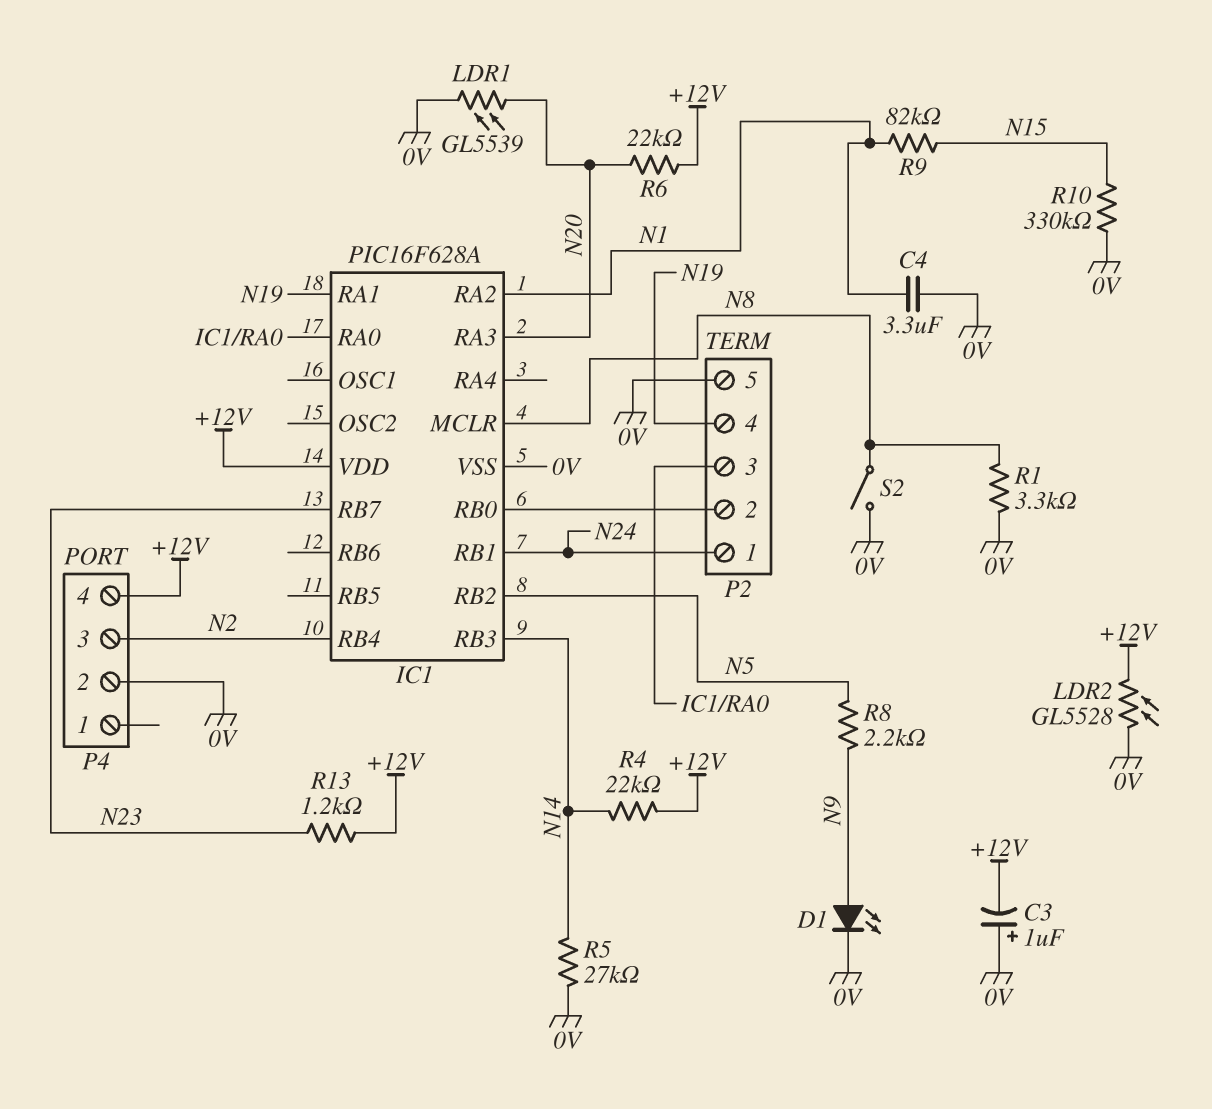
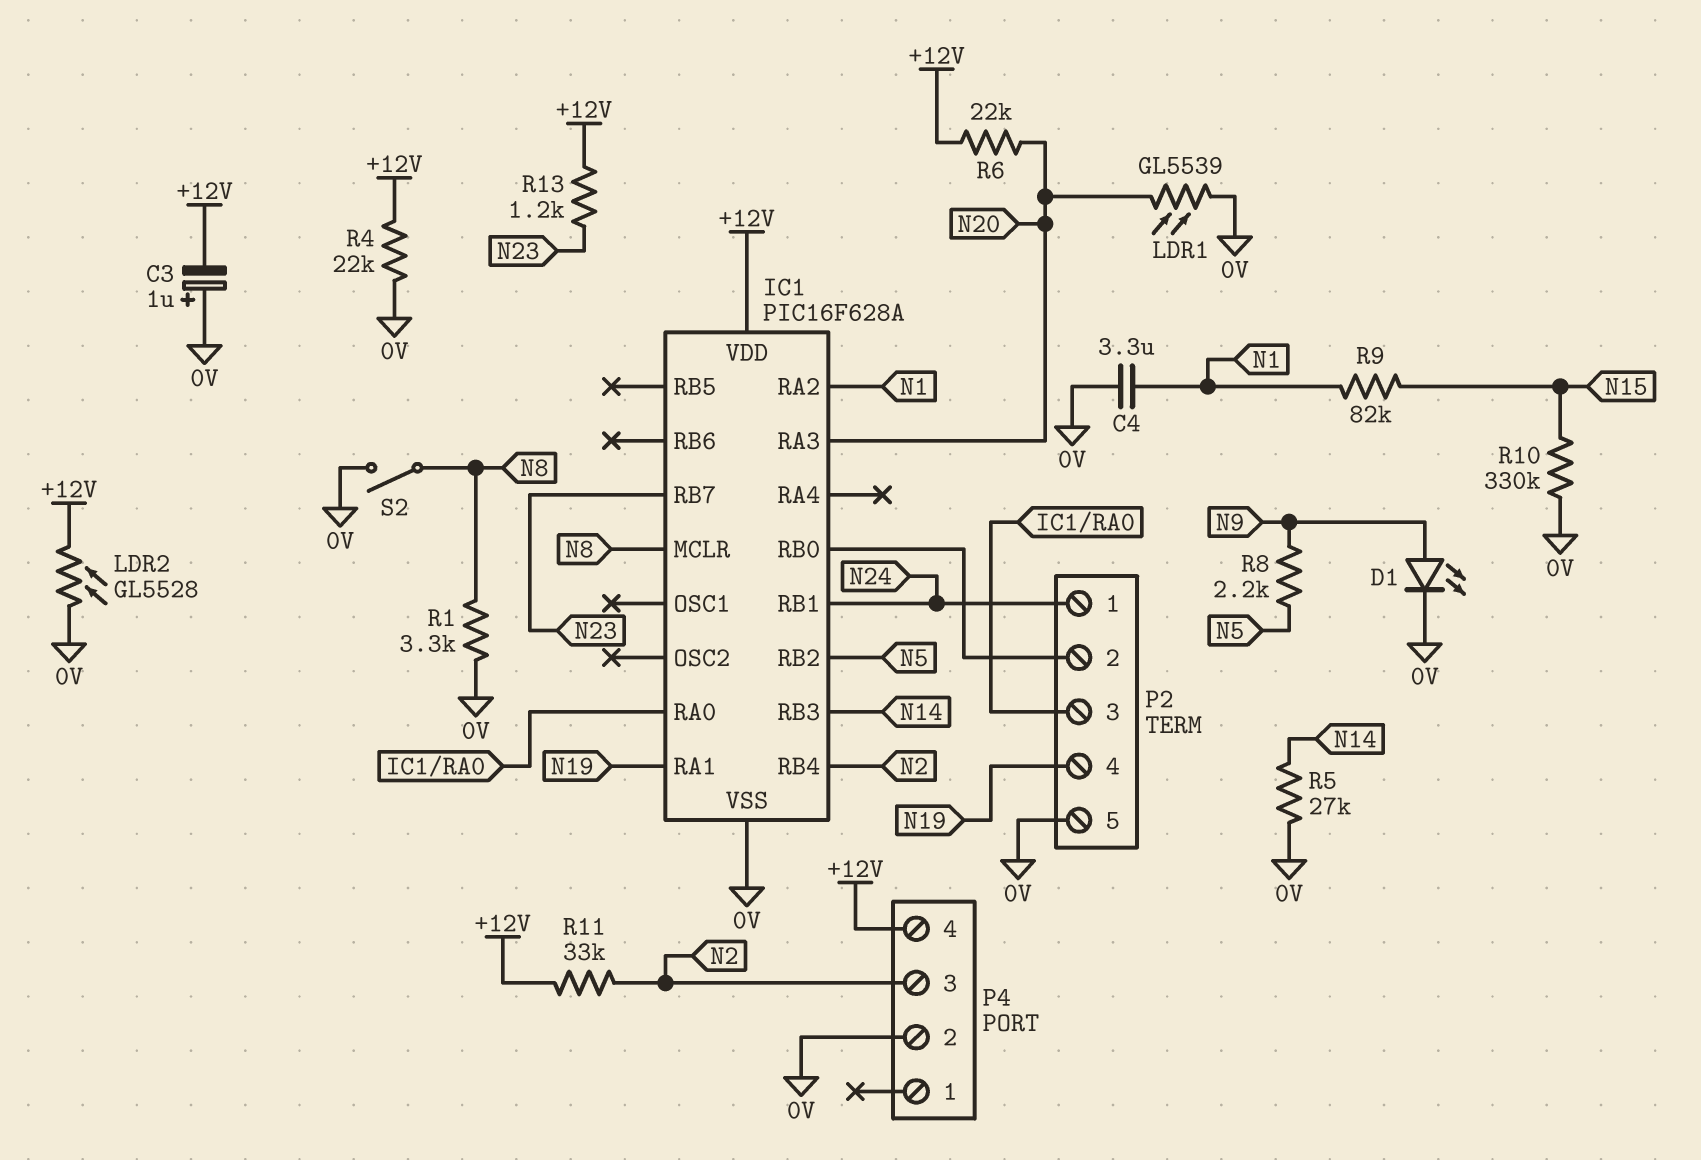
R4: 22k (+12V, N14) -> 22k (+12V, 0V)
R11: none -> 33k (+12V, N2)

